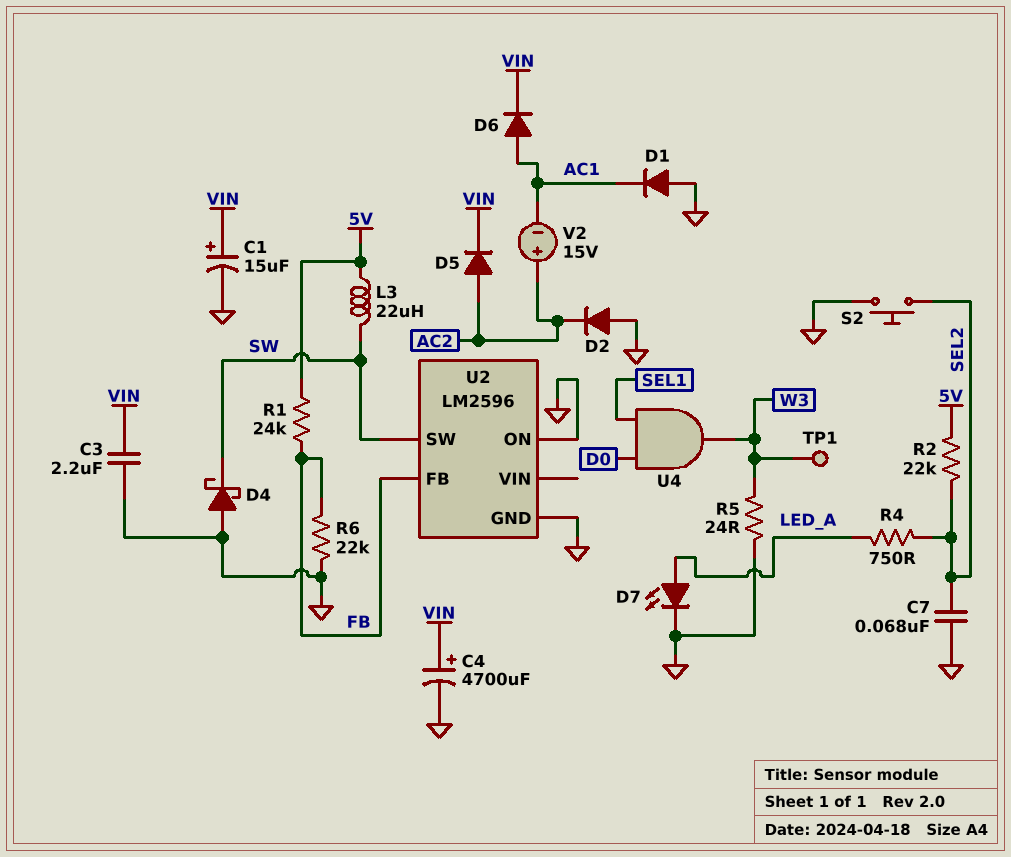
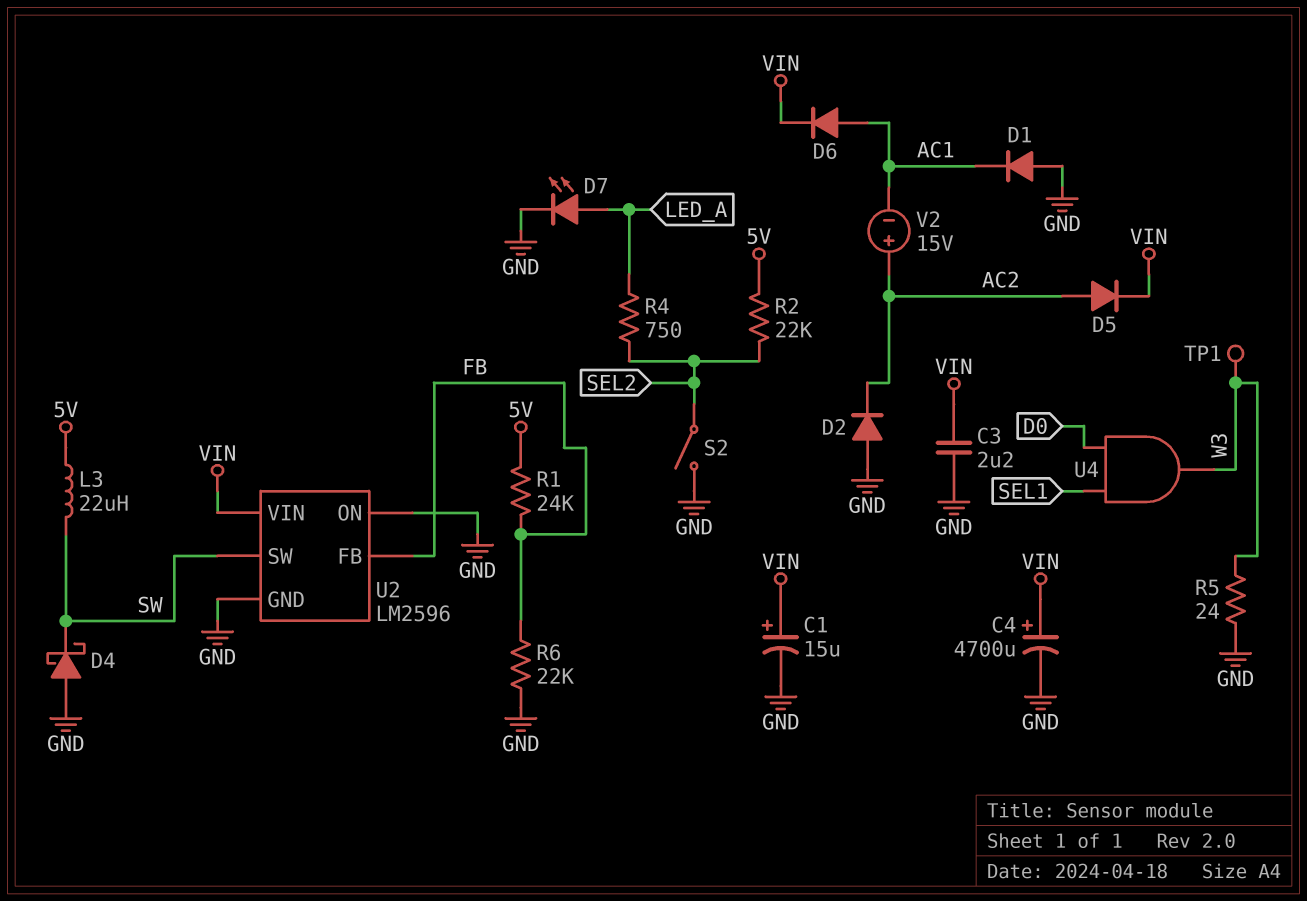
C7: 68nF (GND, SEL2) -> none
S2: button (GND, SEL2) -> switch (GND, SEL2)
U2 pin VIN: none -> VIN

